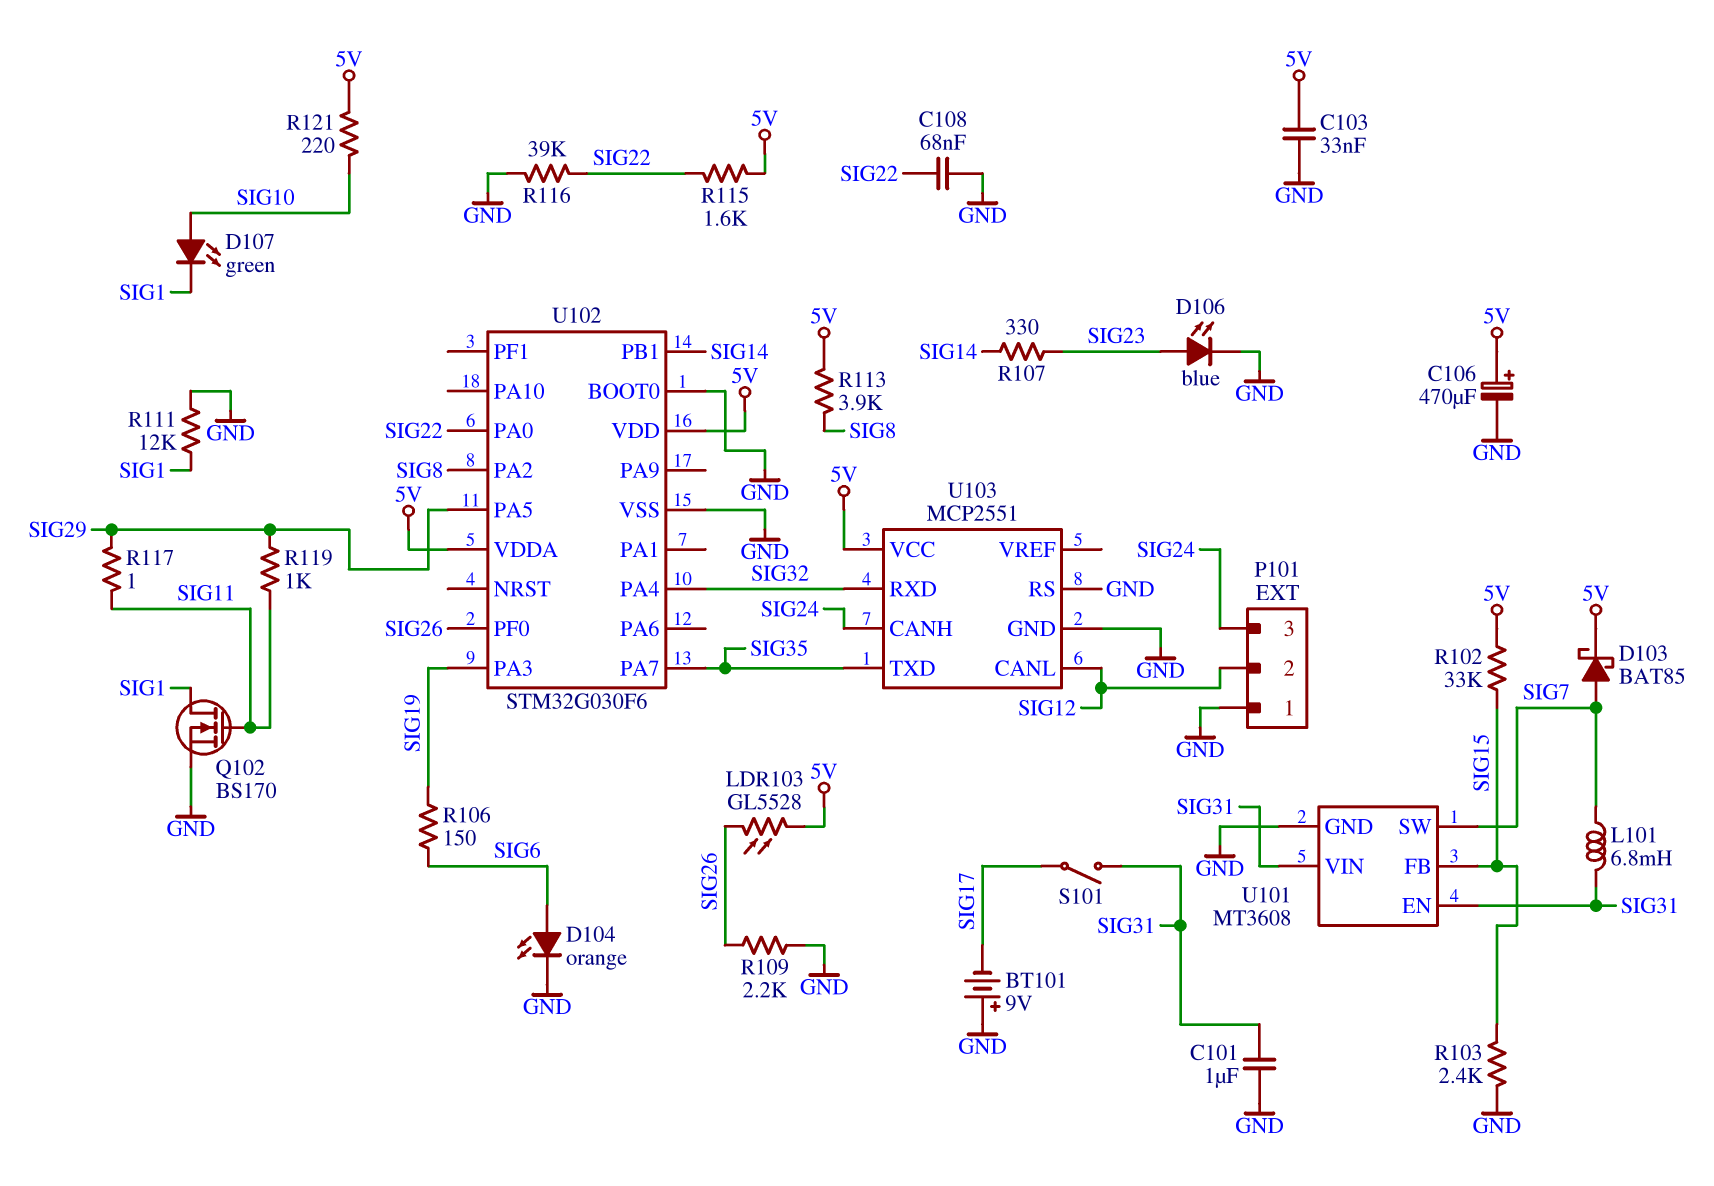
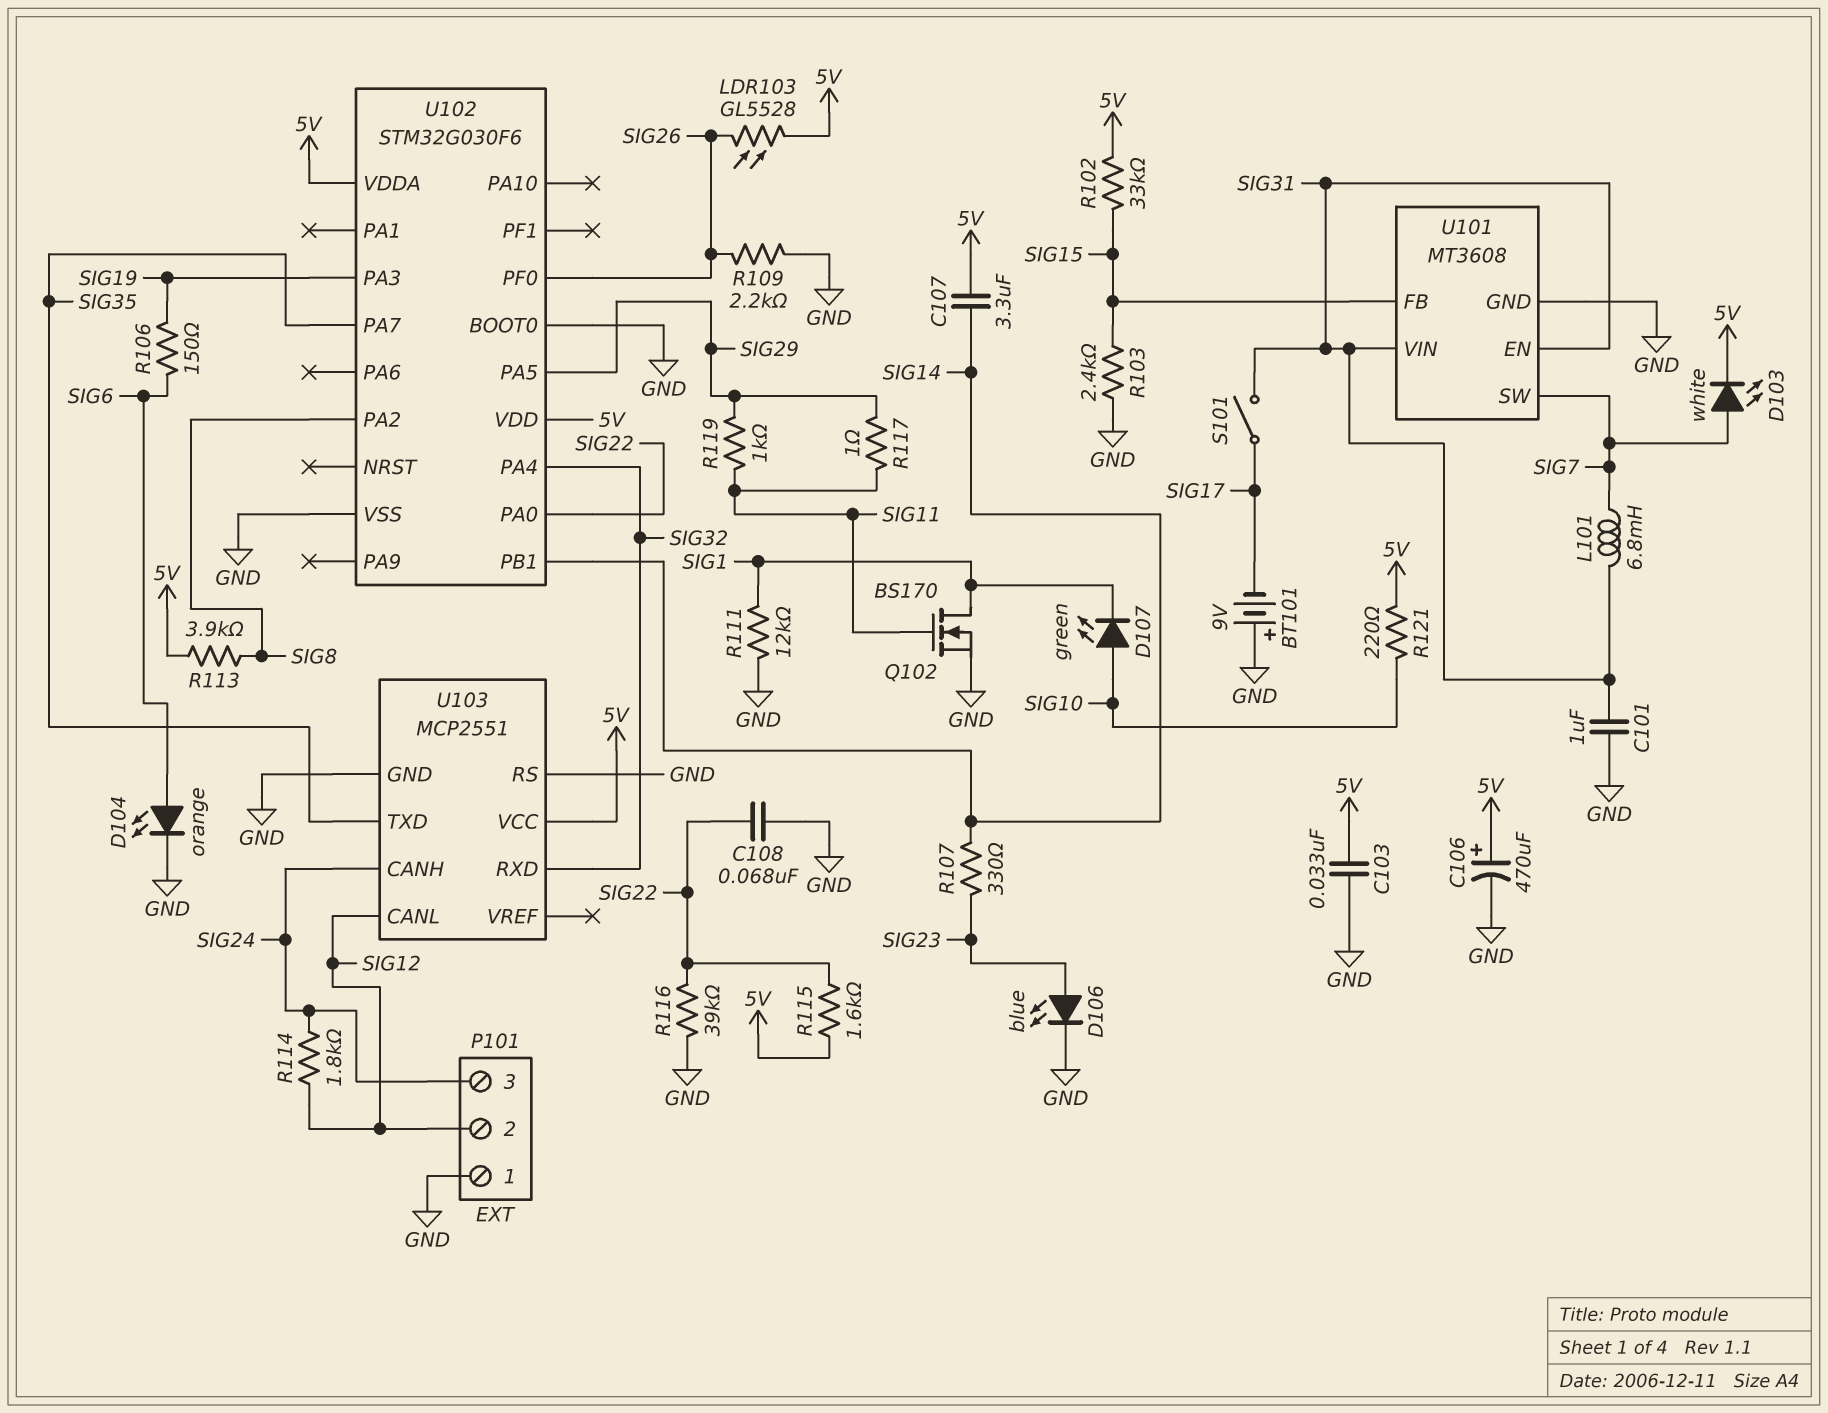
C107: none -> 3.3uF (5V, SIG14)
D103: schottky BAT85 (A SIG7, K 5V) -> LED white (A SIG7, K 5V)
R114: none -> 1.8k (SIG12, SIG24)

